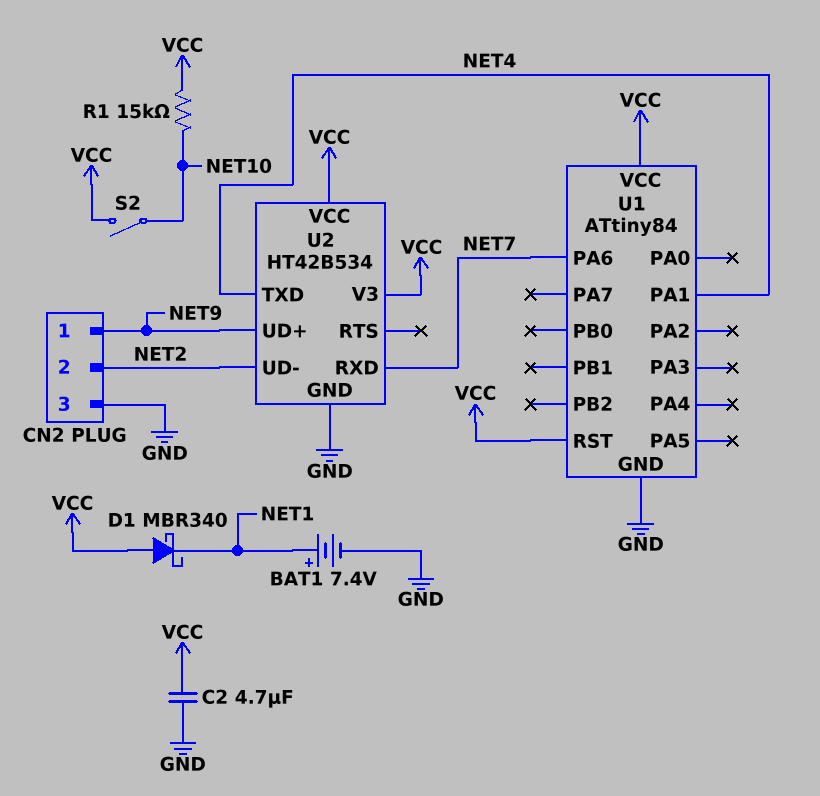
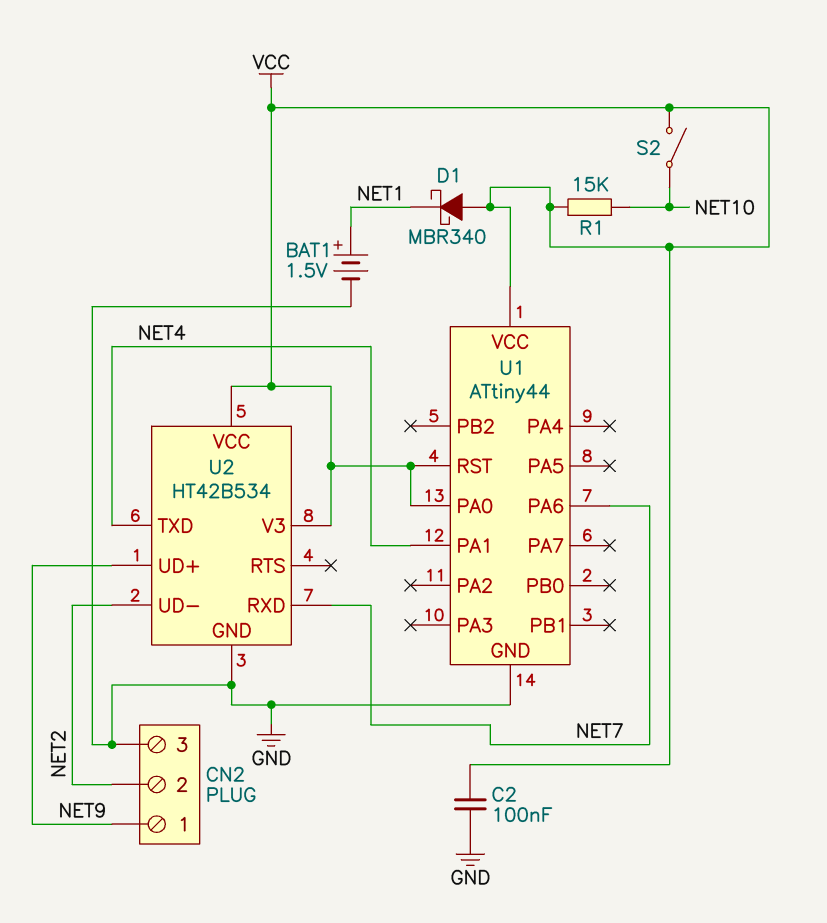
BAT1: 7.4V (plus NET1, minus GND) -> 1.5V (plus NET1, minus GND)
C2: 4.7uF (GND, VCC) -> 100nF (GND, VCC)
U1: ATtiny84 -> ATtiny44
U1 pin PA0: none -> VCC

